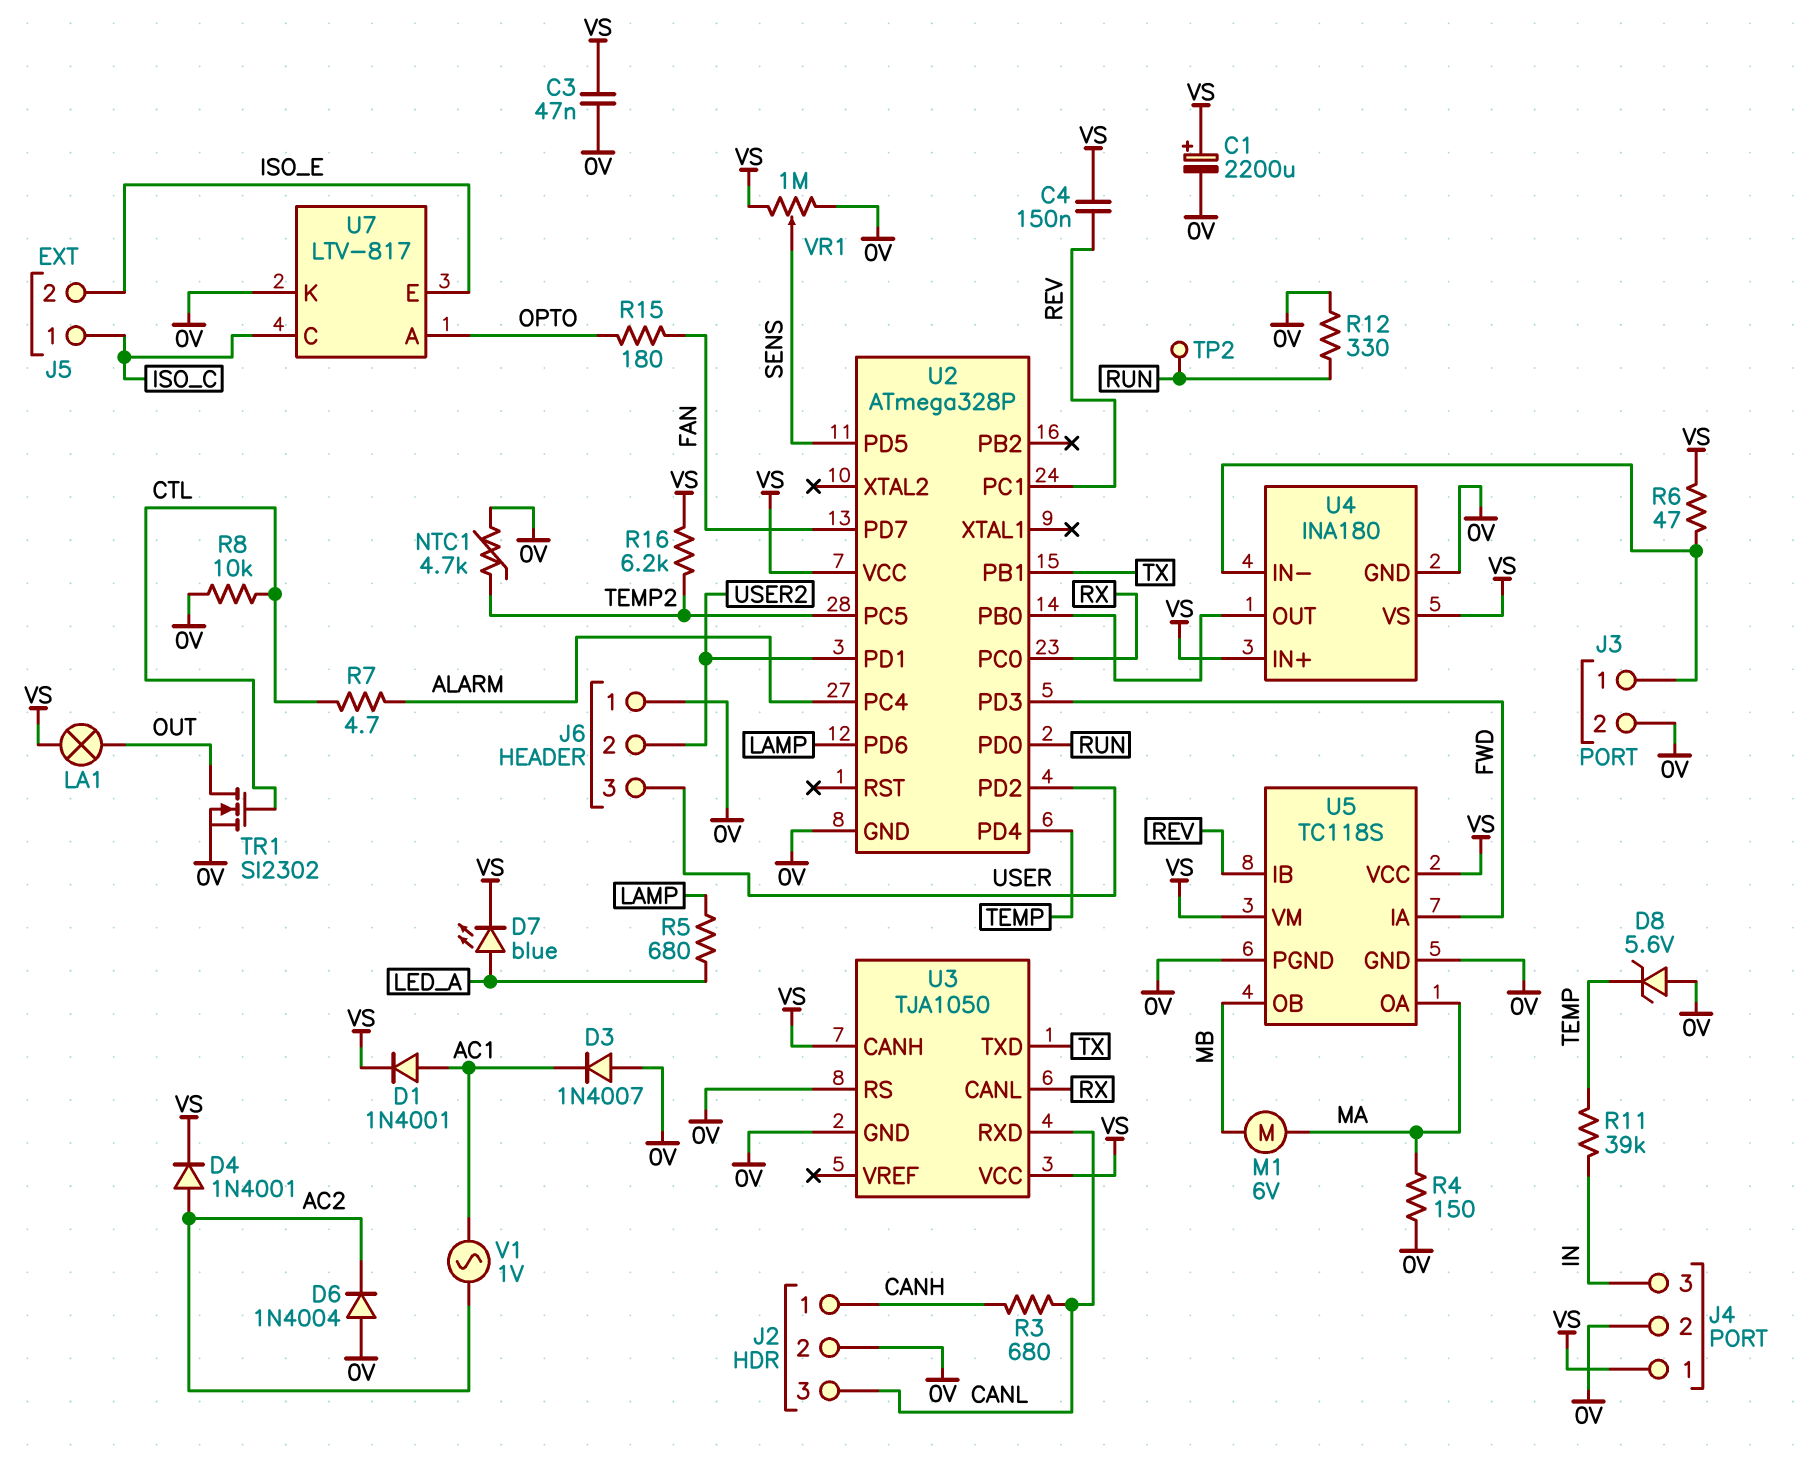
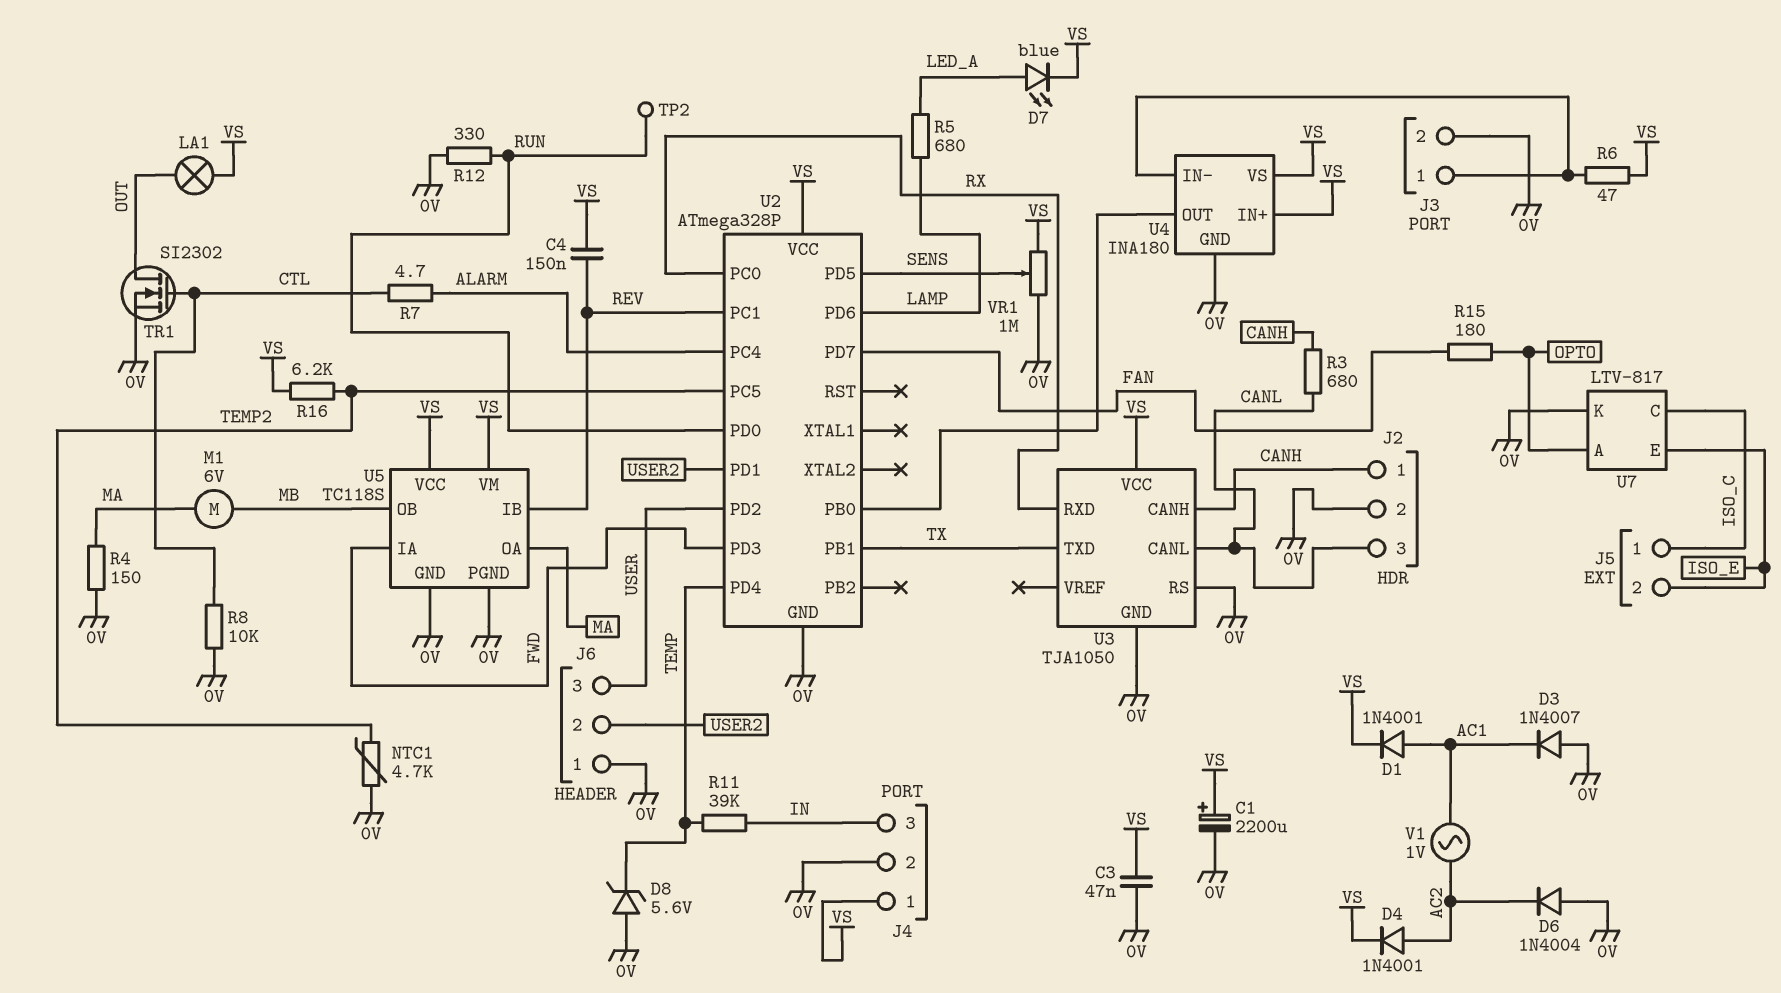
U3 pin CANH: VS -> CANH
U3 pin CANL: RX -> CANL
U3 pin RXD: CANL -> RX

